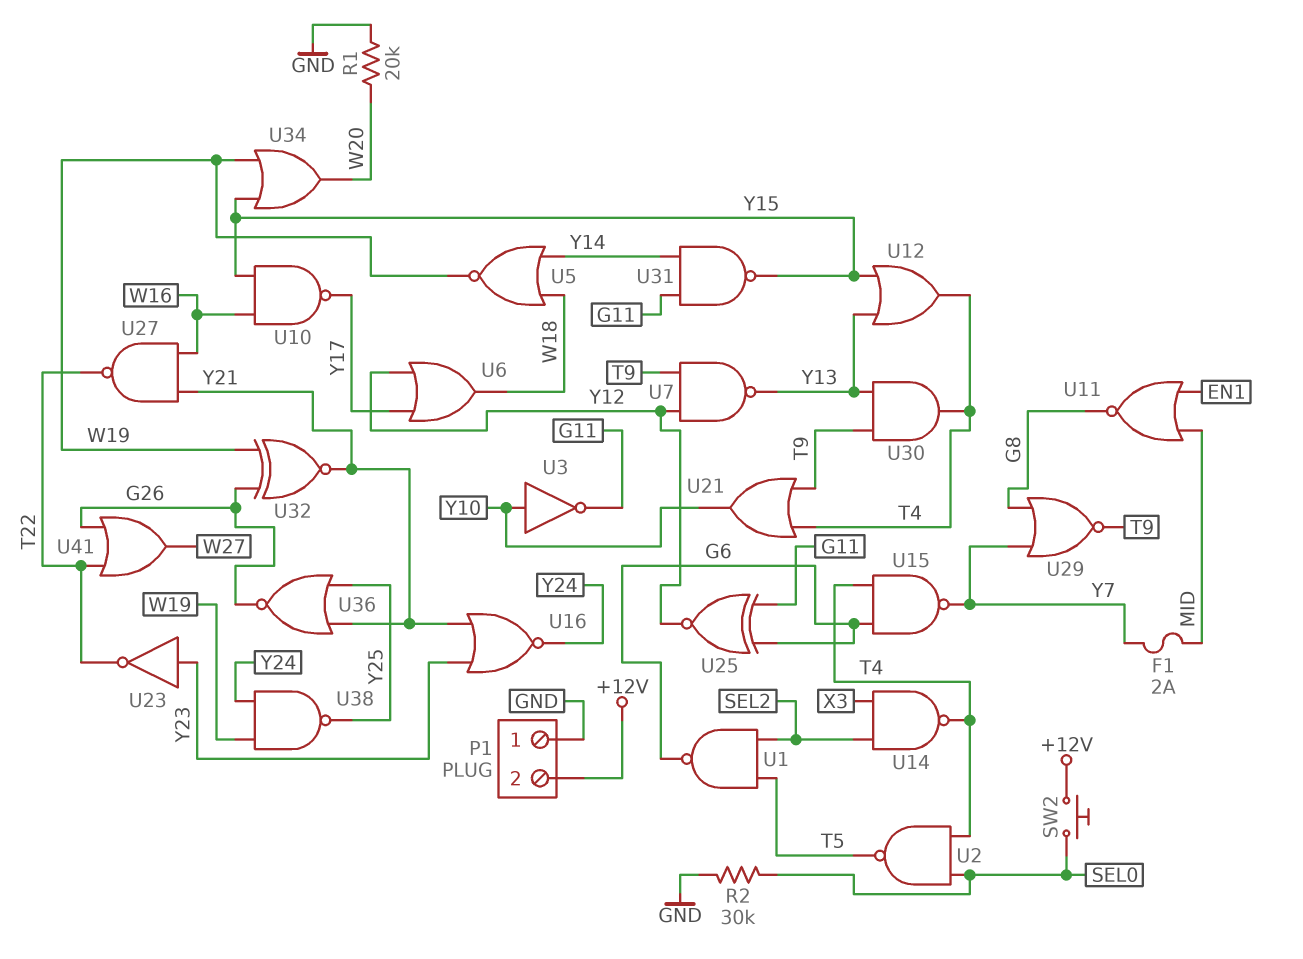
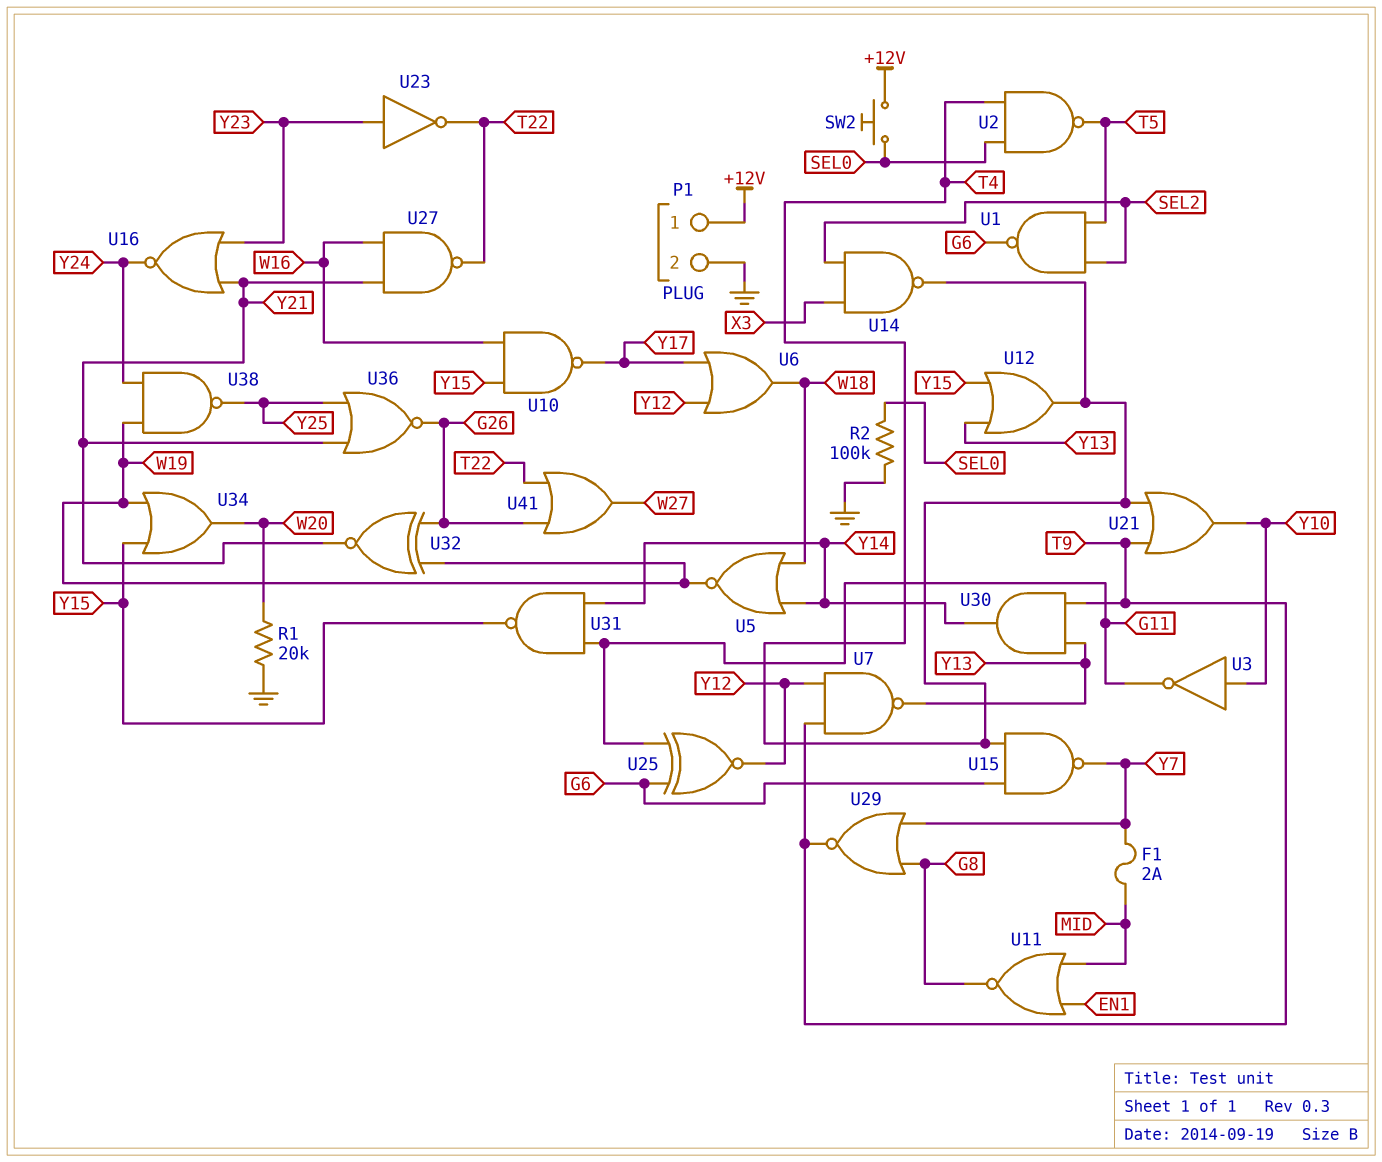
P1 pin 1: GND -> +12V
P1 pin 2: +12V -> GND
R2: 30k (GND, SEL0) -> 100k (GND, SEL0)
U30: AND (in T9, in Y13, out T4) -> AND (in T9, in Y13, out Y14)

